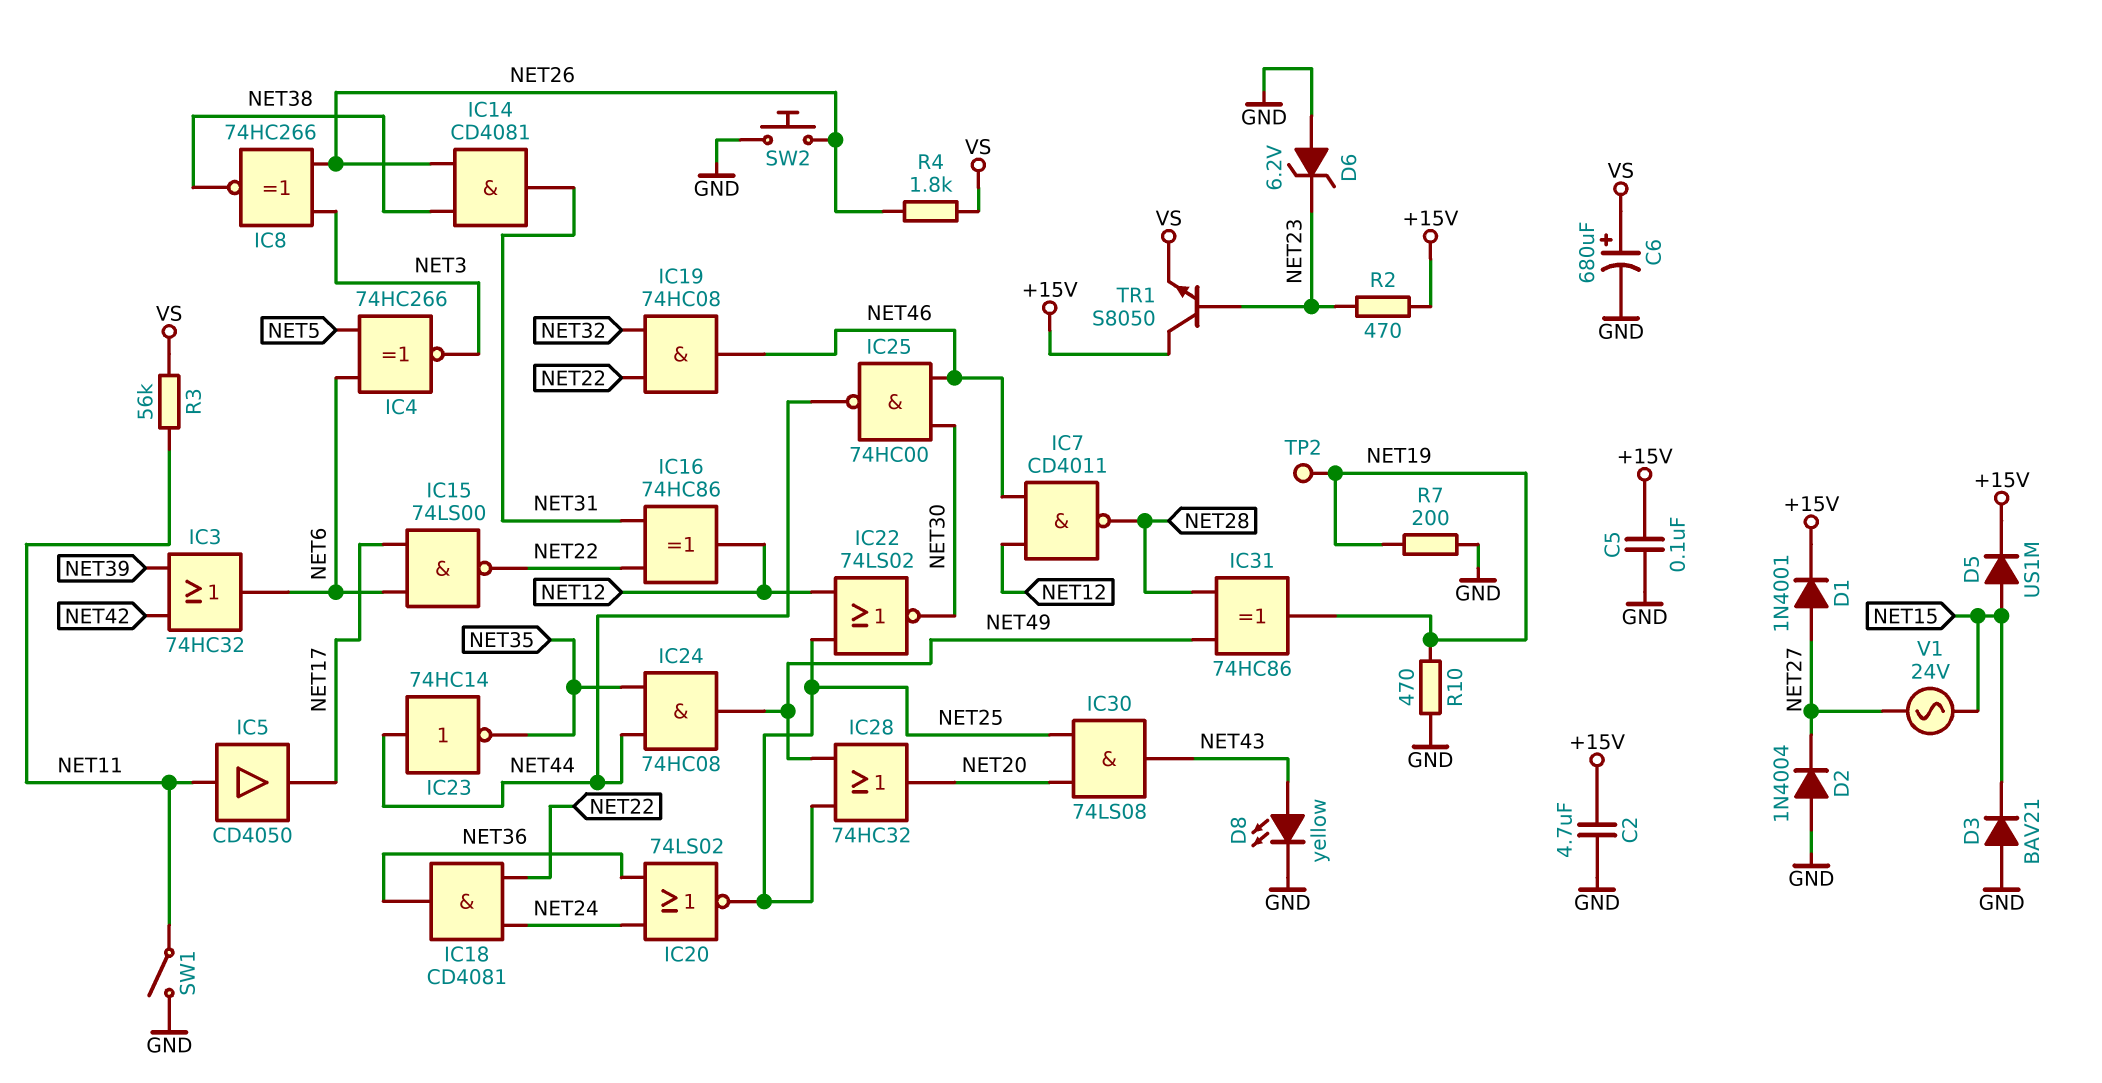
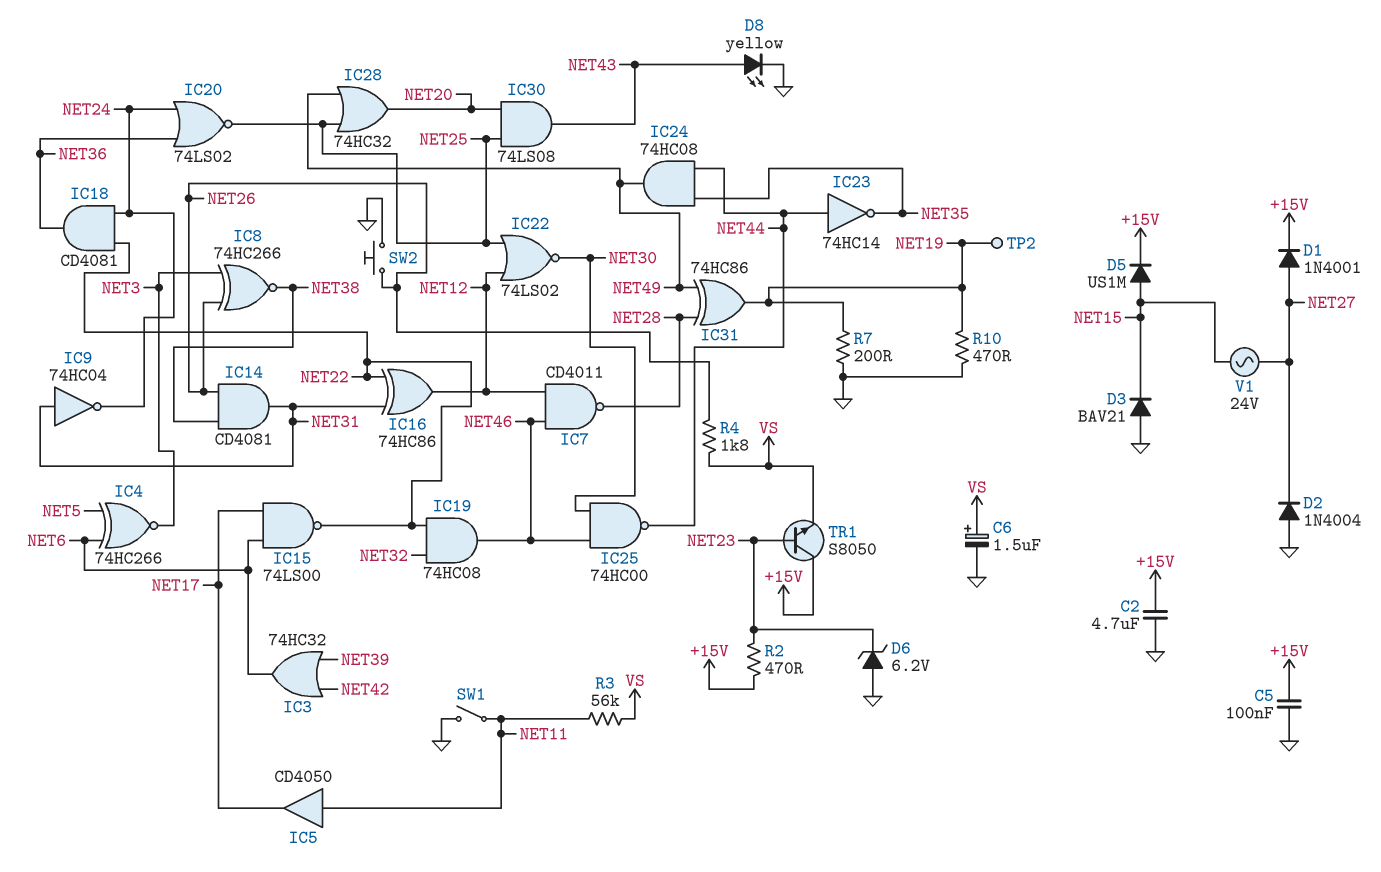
C6: 680uF (plus VS, minus GND) -> 1.5uF (plus VS, minus GND)
IC9: none -> NOT 74HC04 (in NET31, out NET24)

